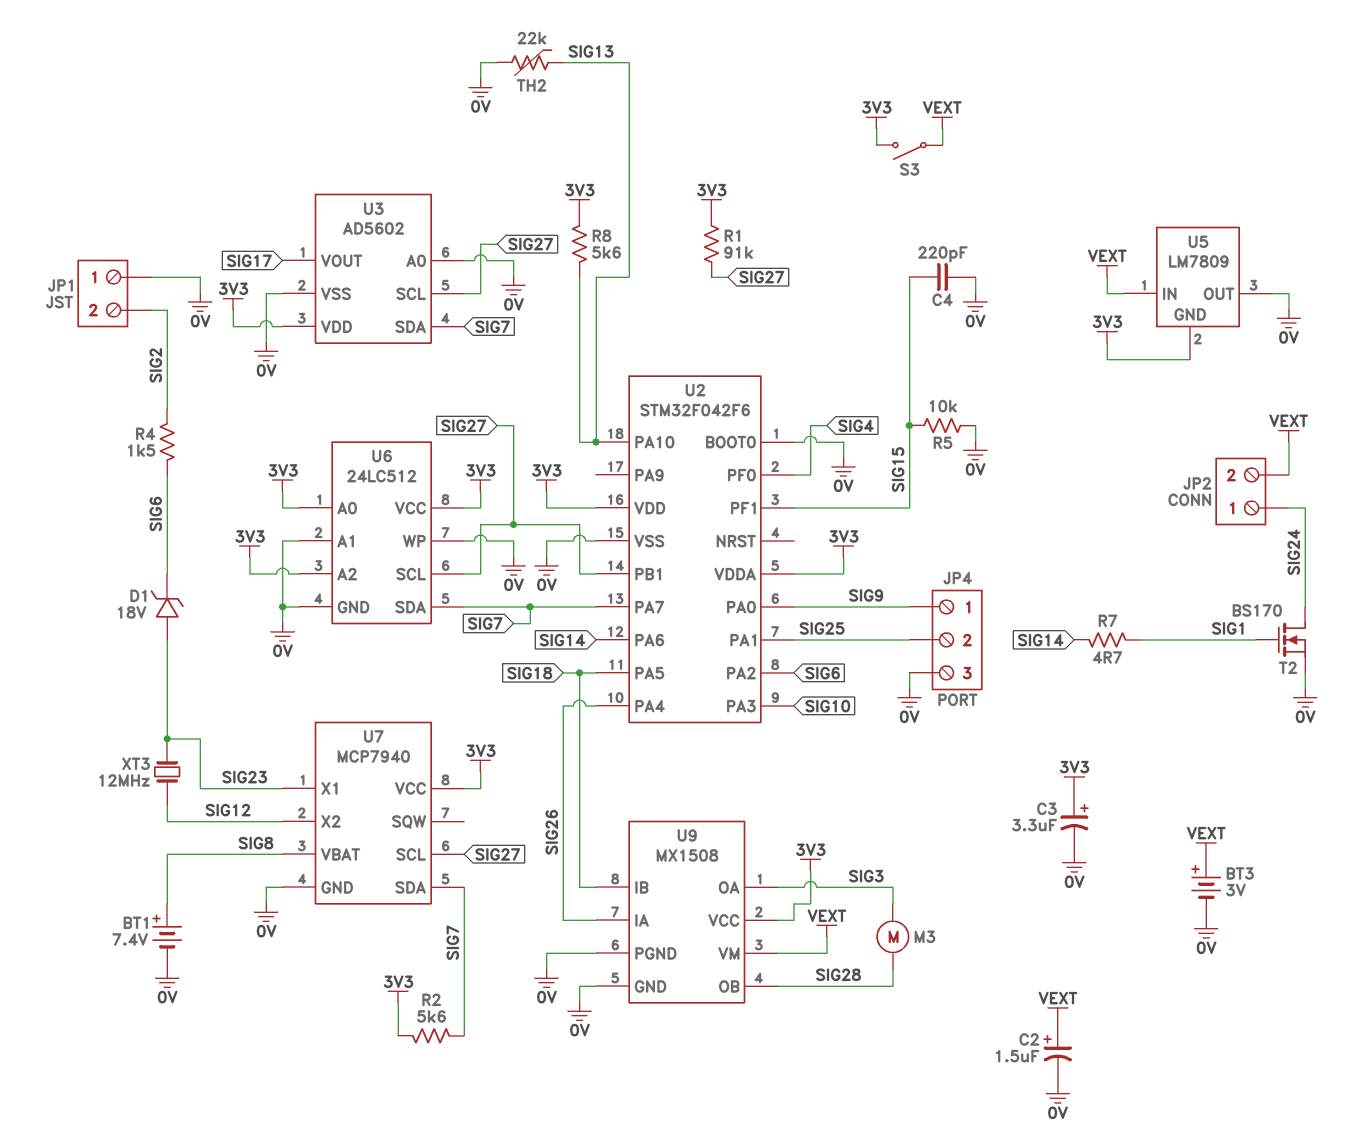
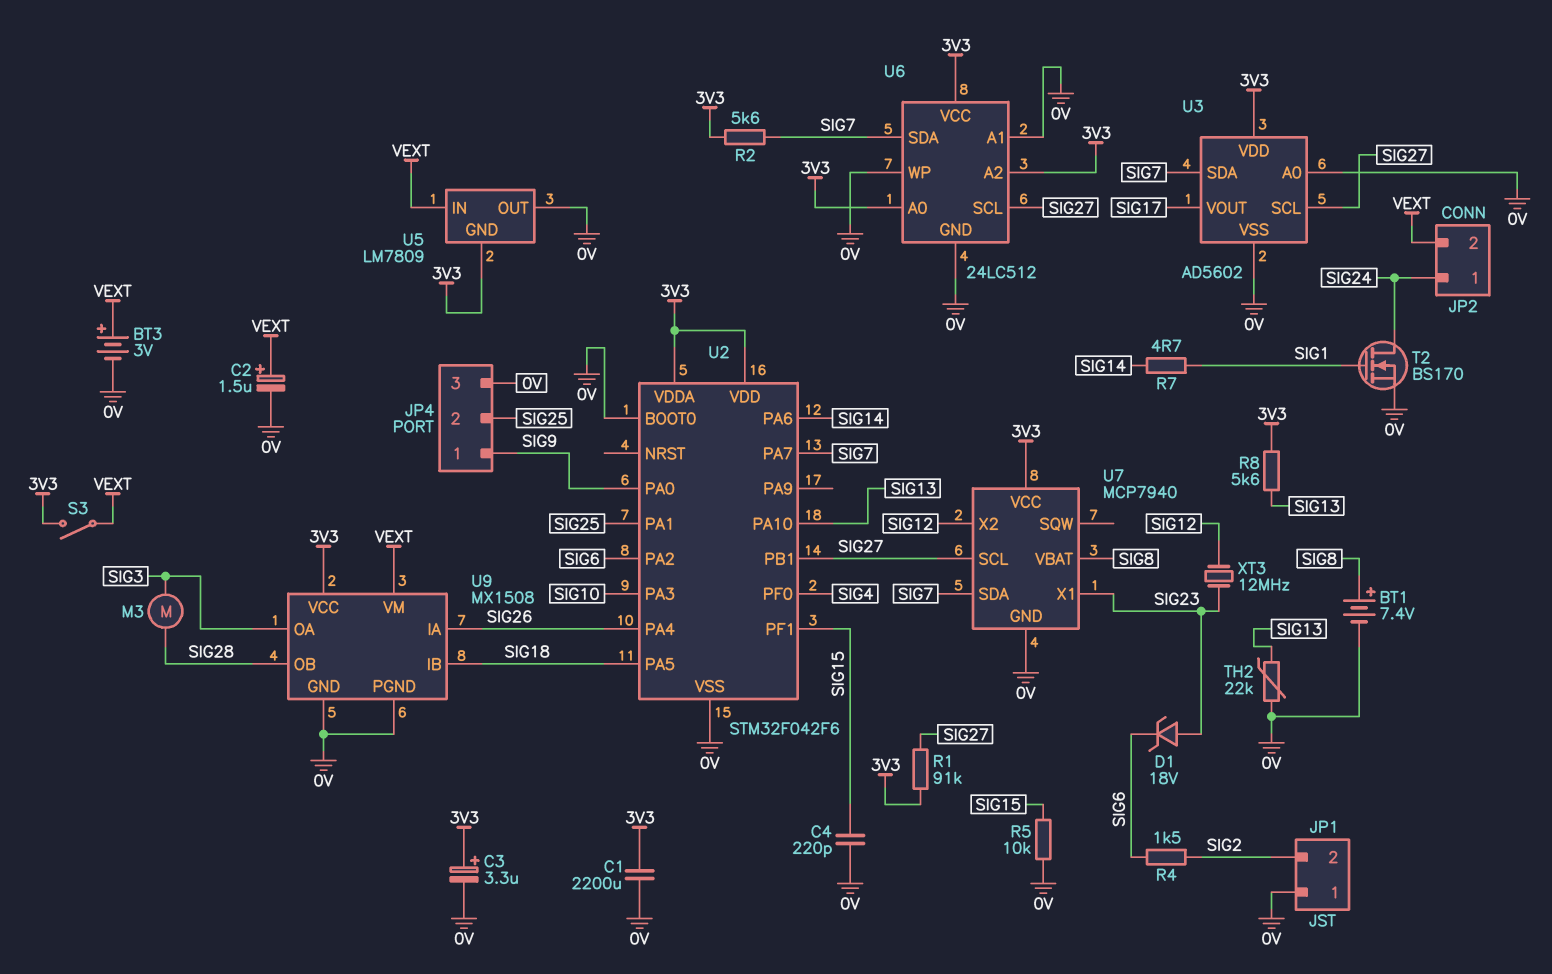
C1: none -> 2200uF (0V, 3V3)

